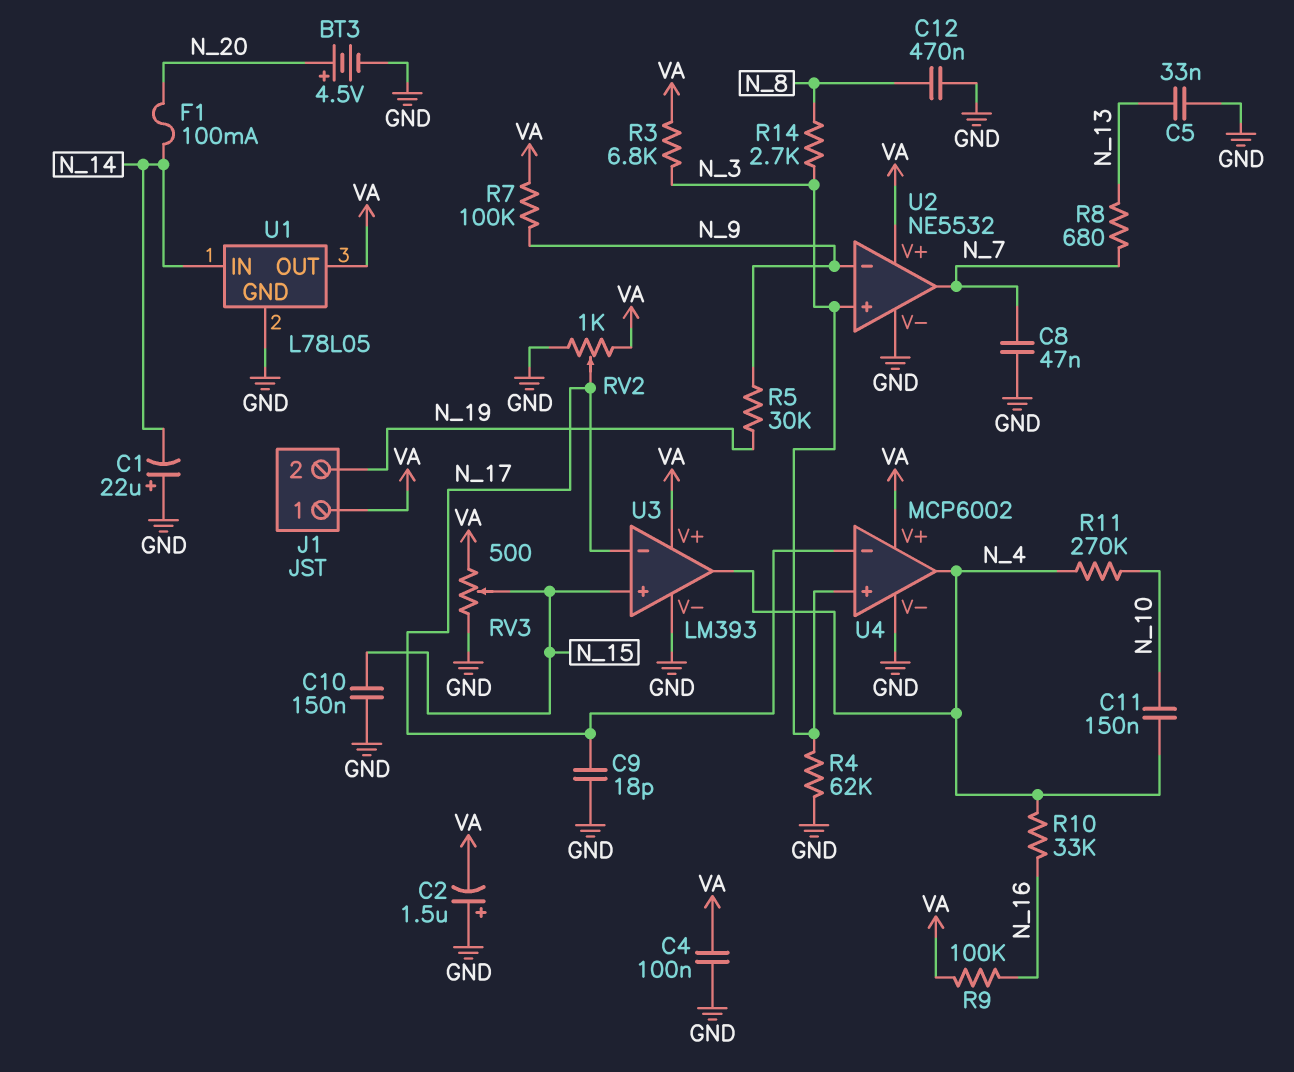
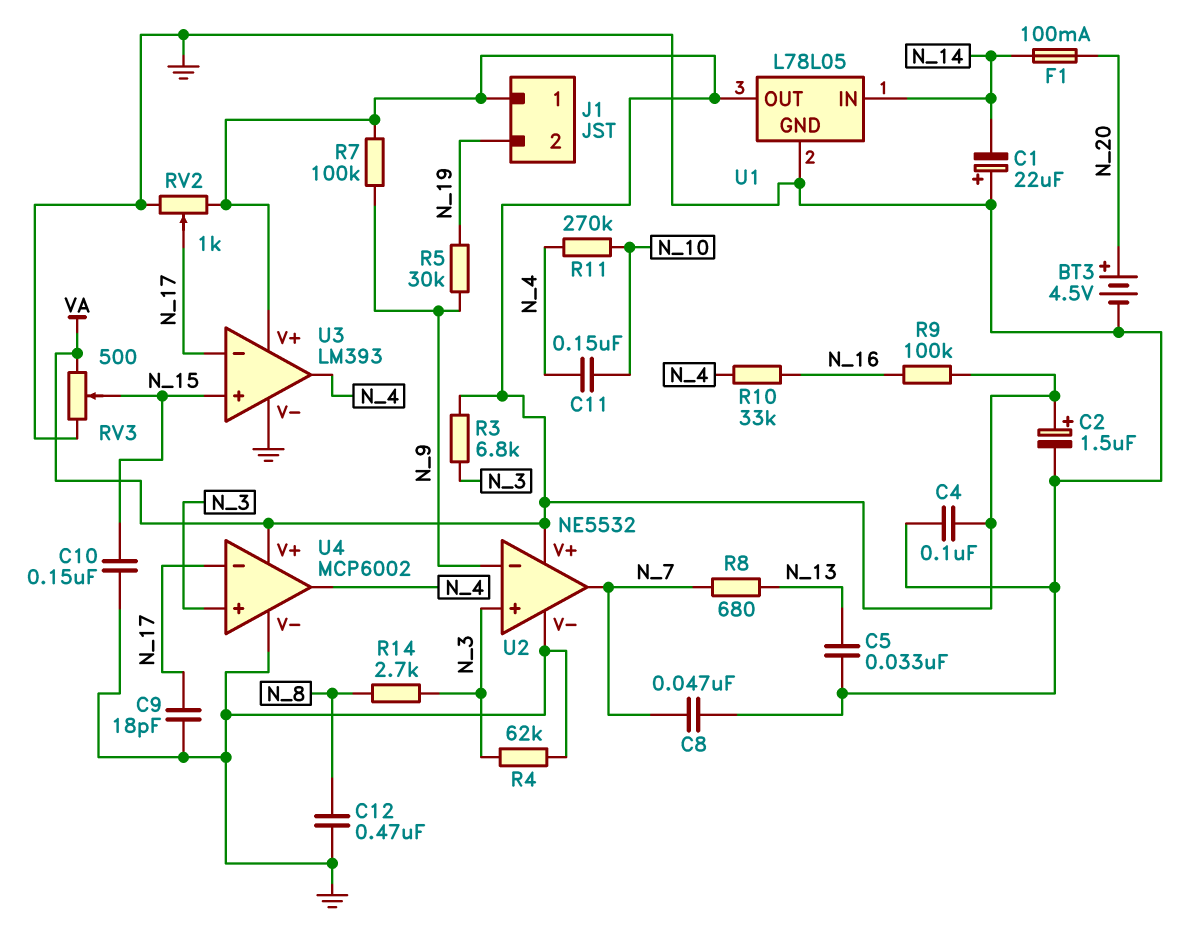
C2: 1.5uF (plus GND, minus VA) -> 1.5uF (plus VA, minus GND)

